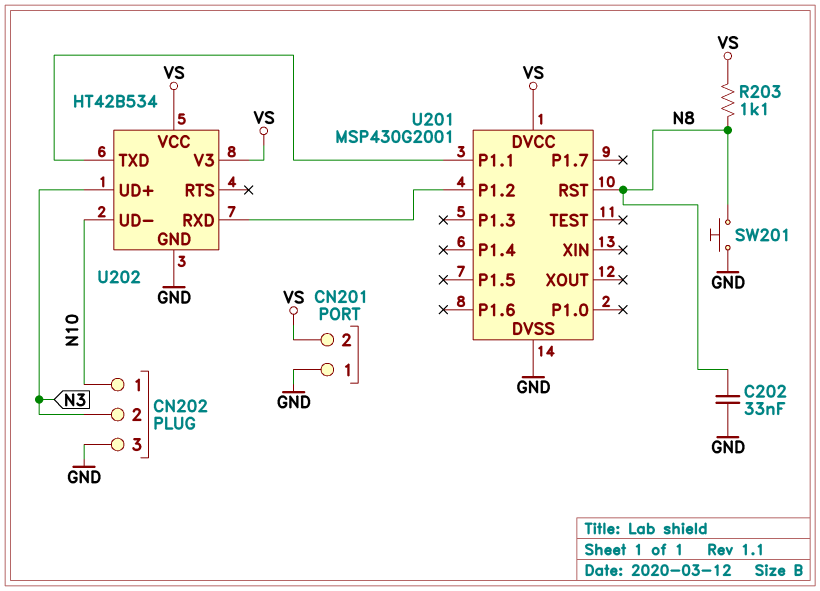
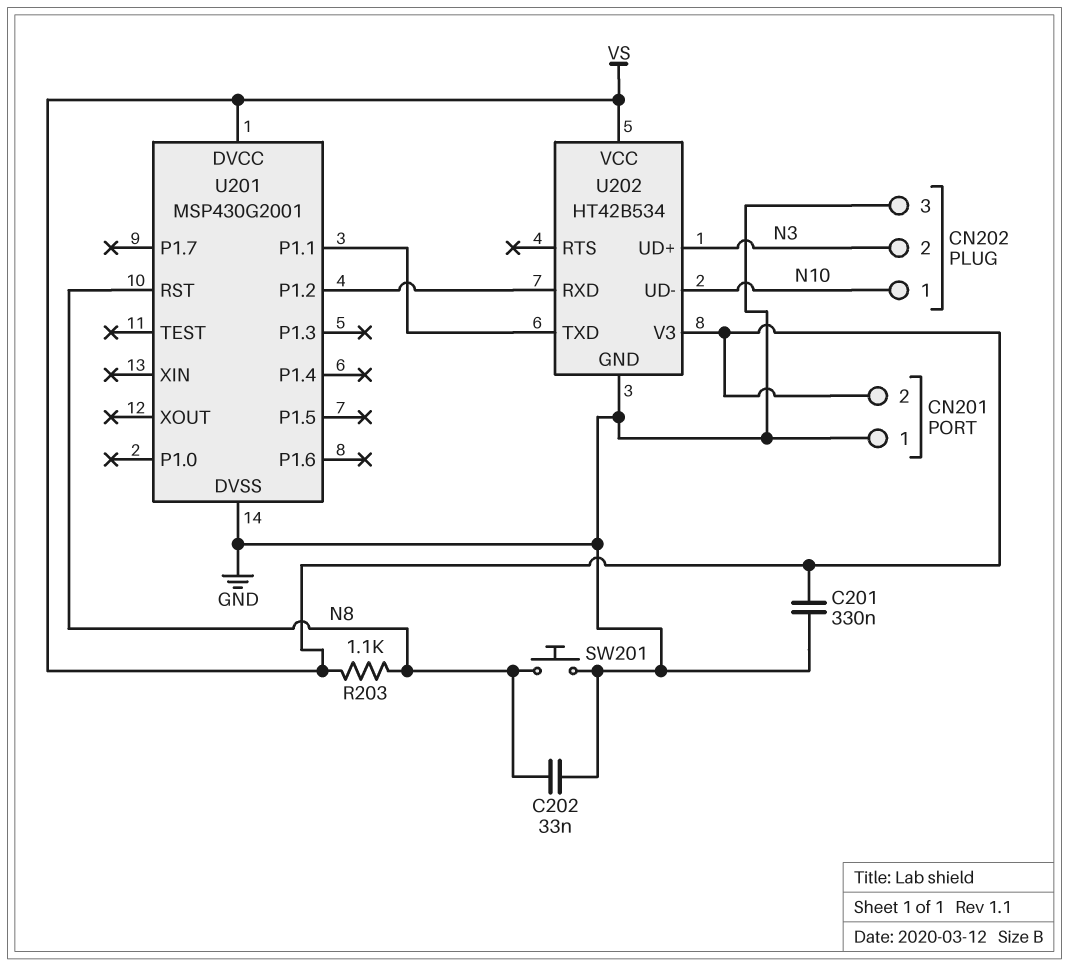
C201: none -> 330nF (GND, VS)

